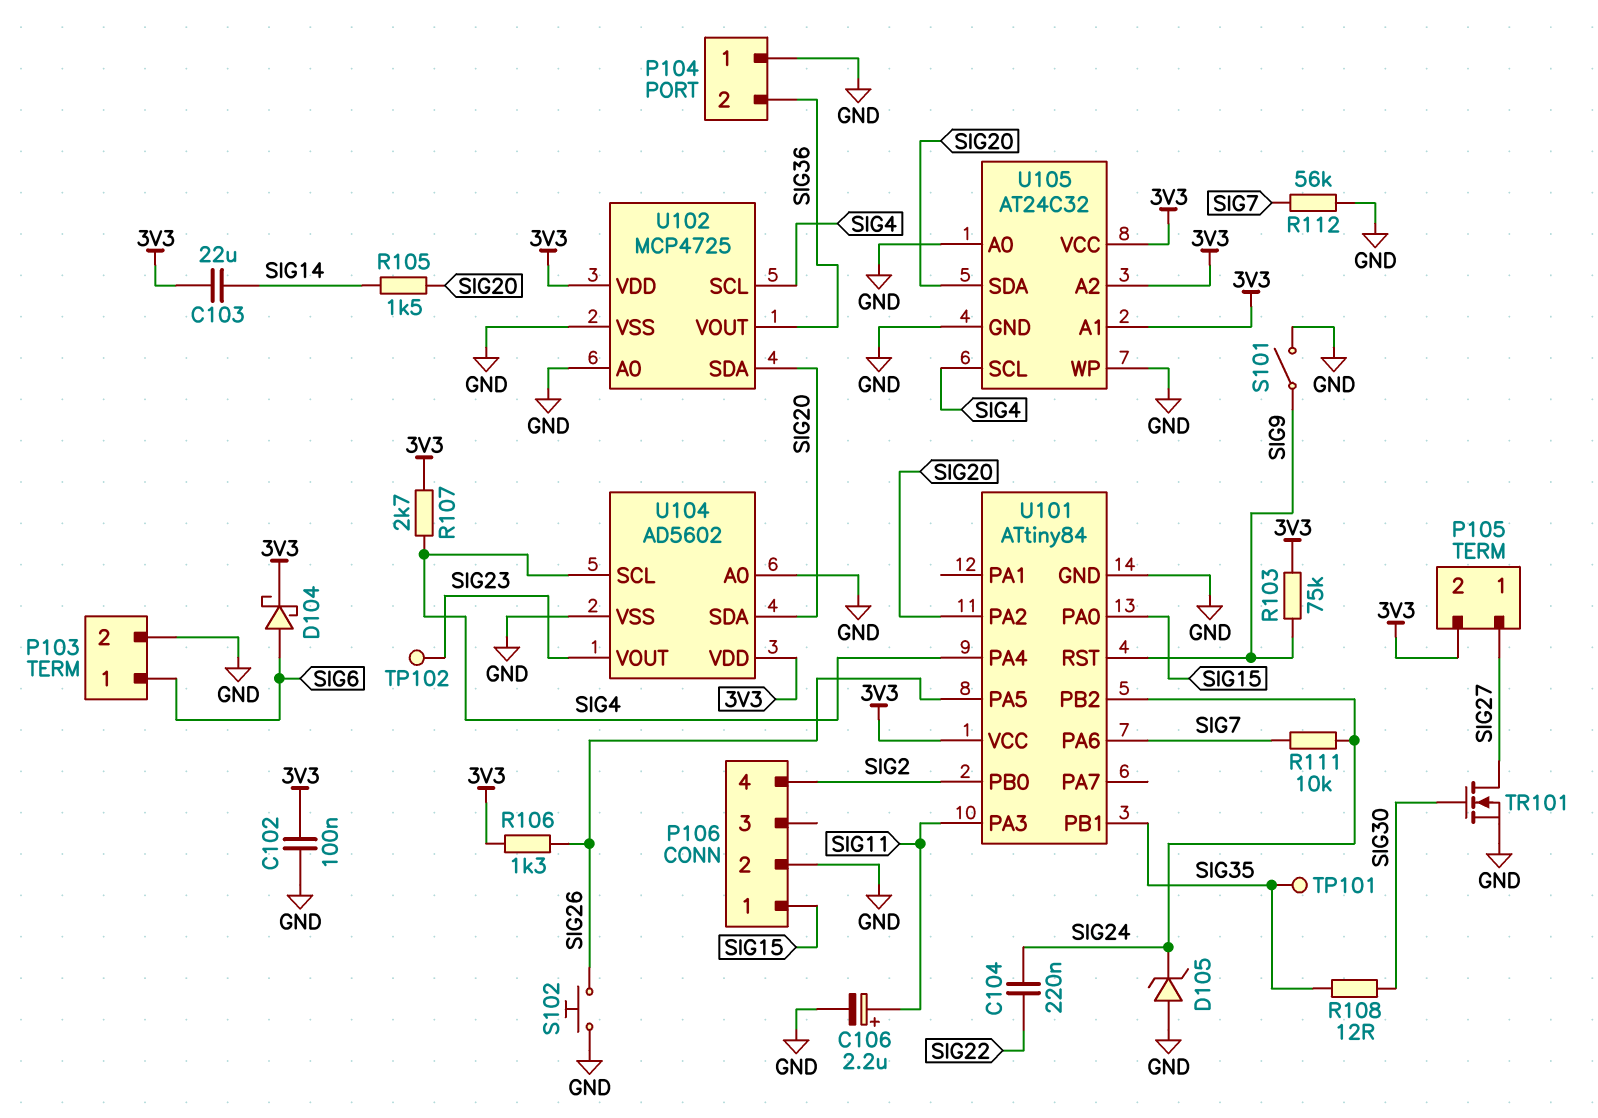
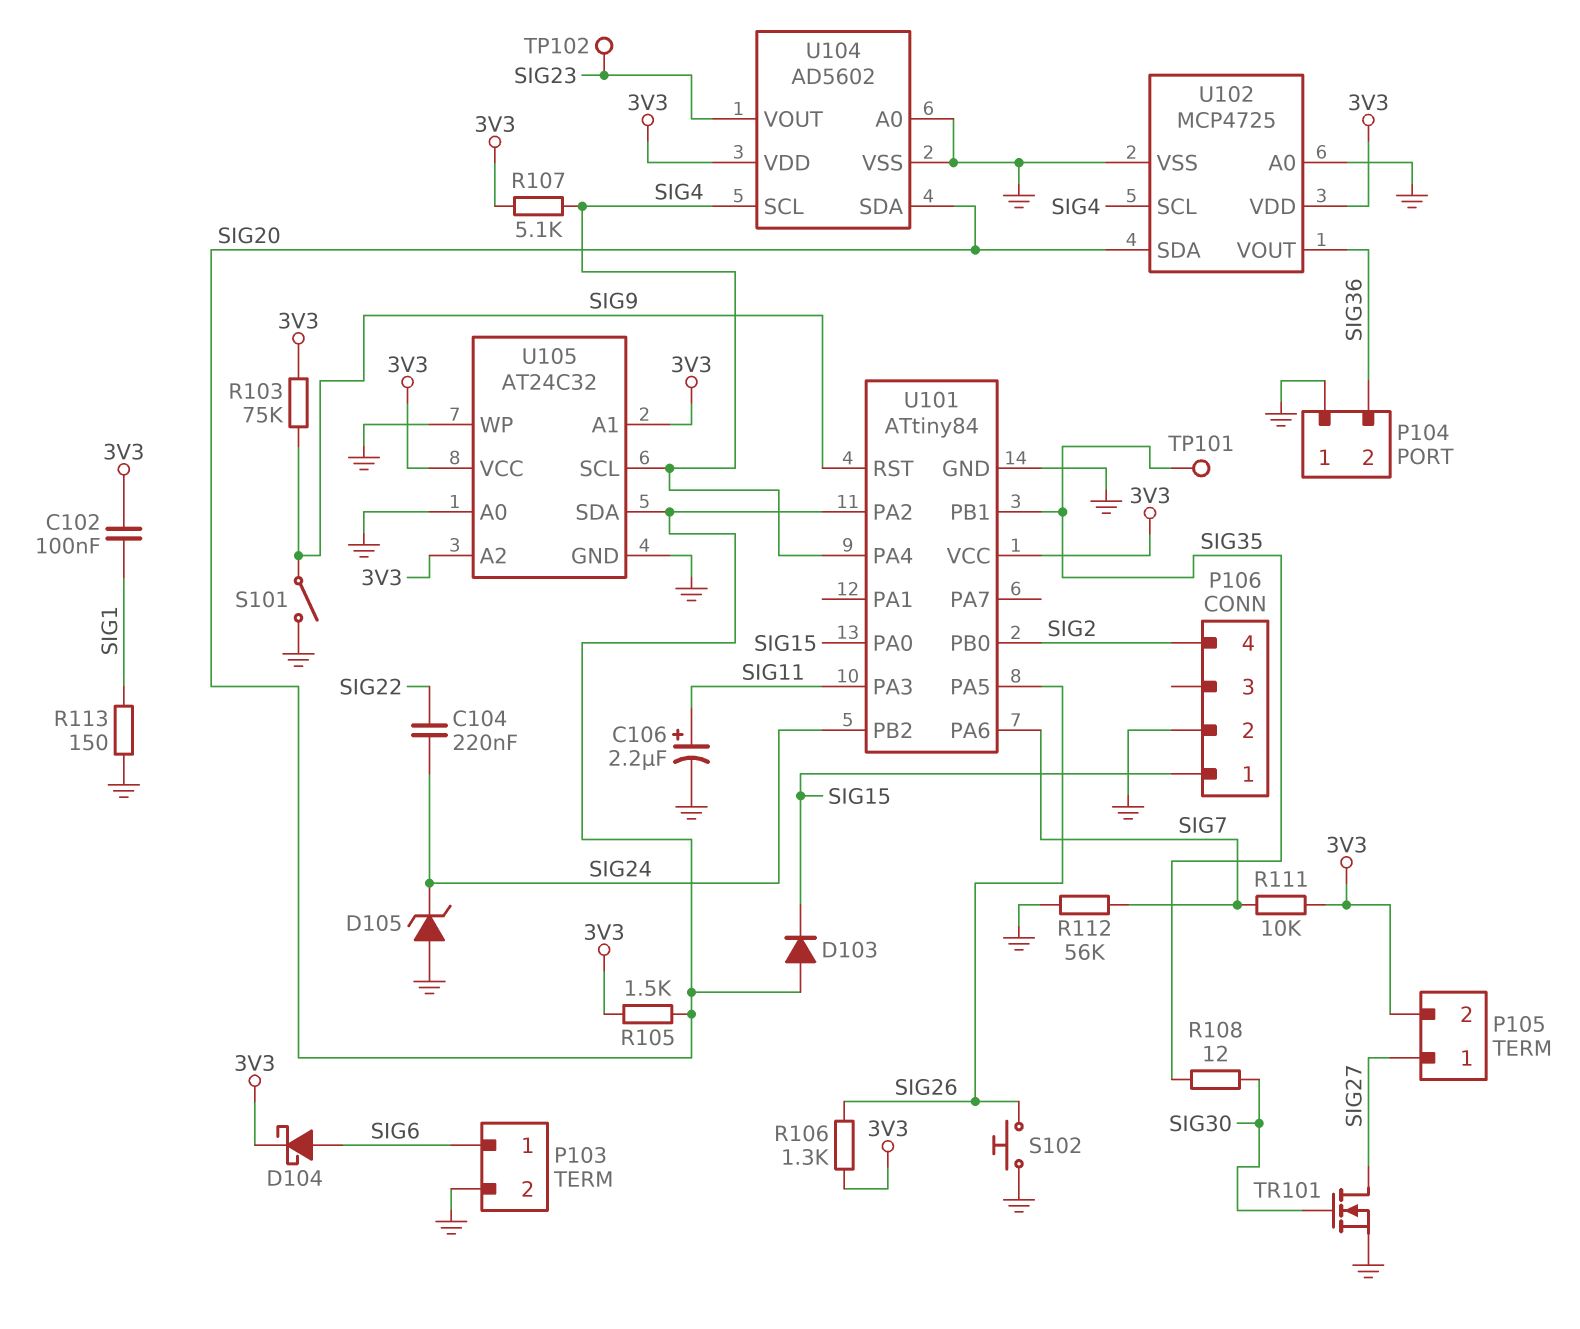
C102: 100nF (3V3, GND) -> 100nF (3V3, SIG1)
C103: 22uF (3V3, SIG14) -> none
D103: none -> diode (A SIG20, K SIG15)
R105: 1.5k (SIG14, SIG20) -> 1.5k (3V3, SIG20)
R107: 2.7k (3V3, SIG4) -> 5.1k (3V3, SIG4)
R111: 10k (SIG7, SIG24) -> 10k (3V3, SIG7)
R113: none -> 150 (GND, SIG1)

